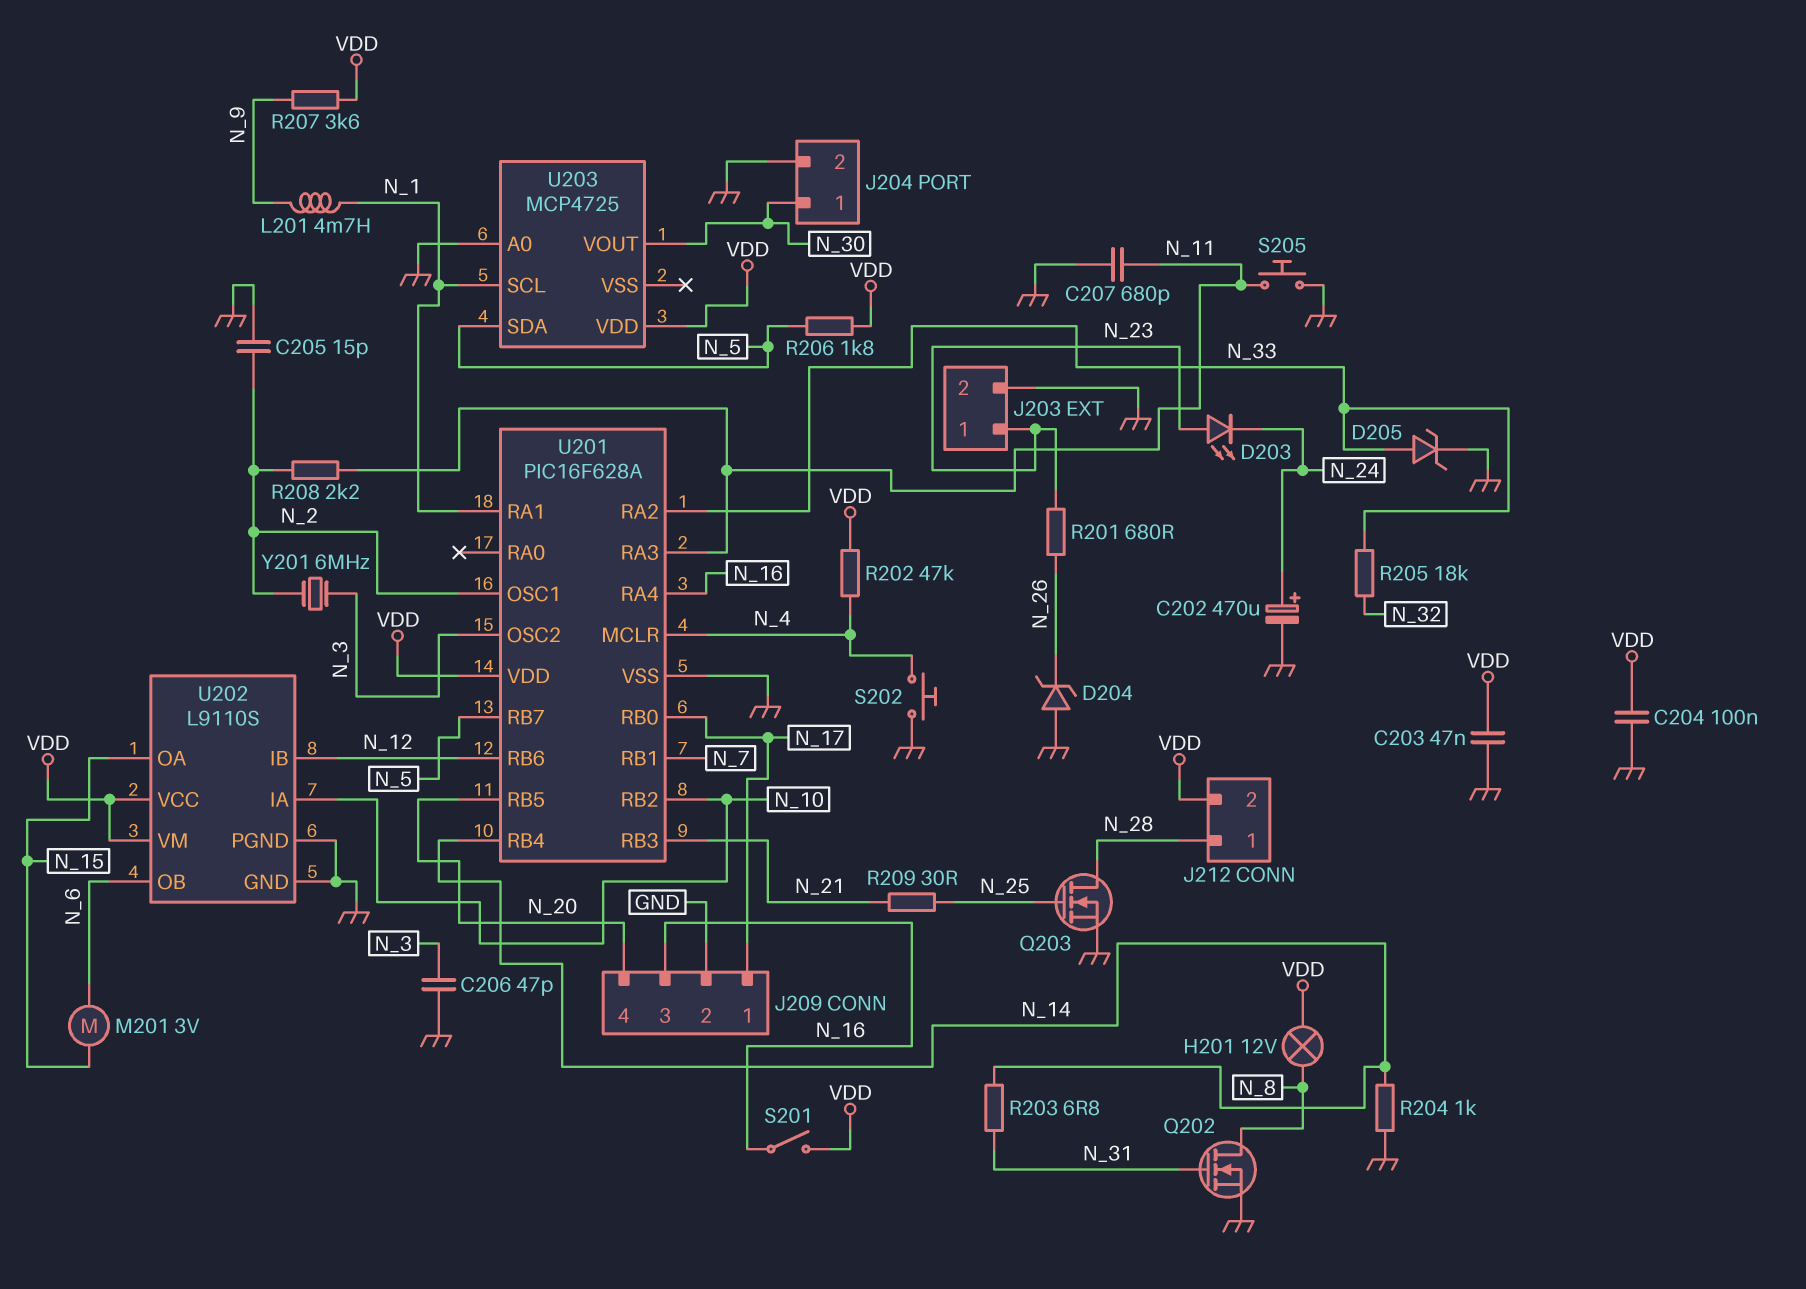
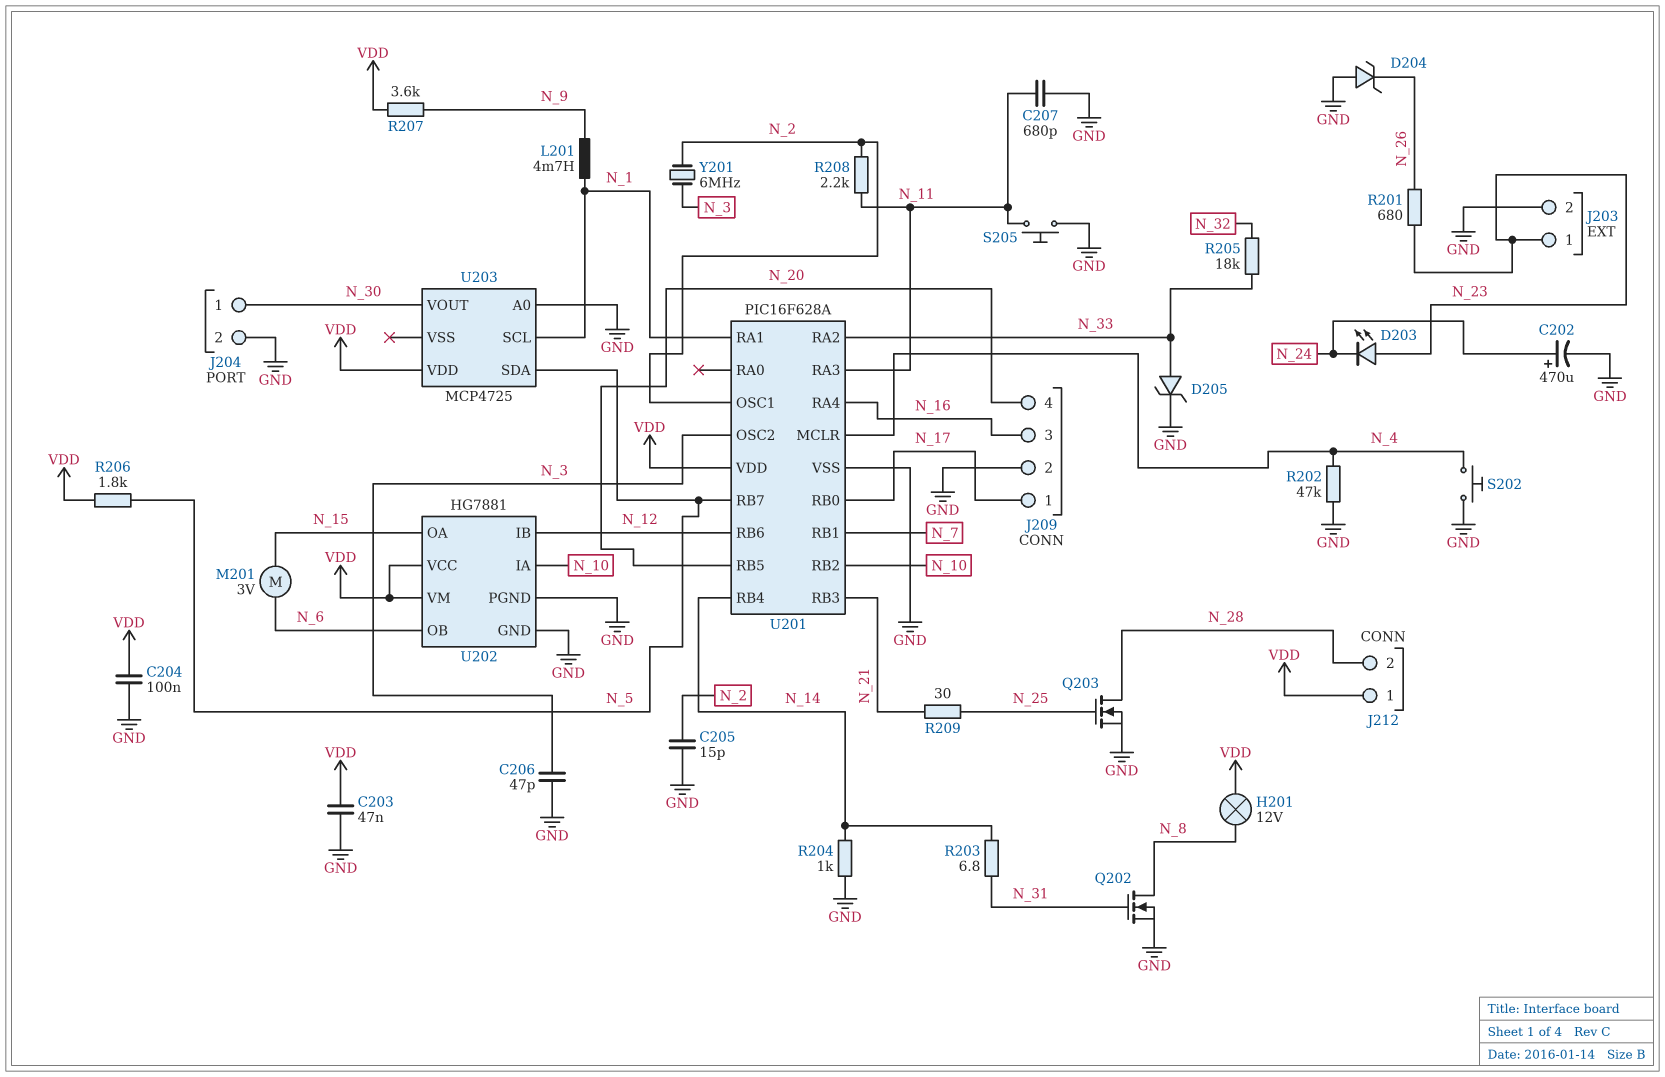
J212 pin 1: N_28 -> VDD
J212 pin 2: VDD -> N_28
R202: 47k (N_4, VDD) -> 47k (GND, N_4)
S201: switch (N_16, VDD) -> none
U202: L9110S -> HG7881

